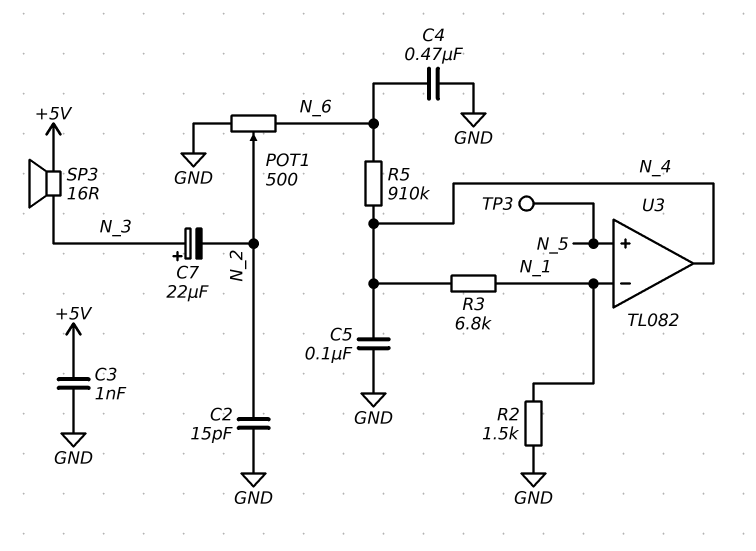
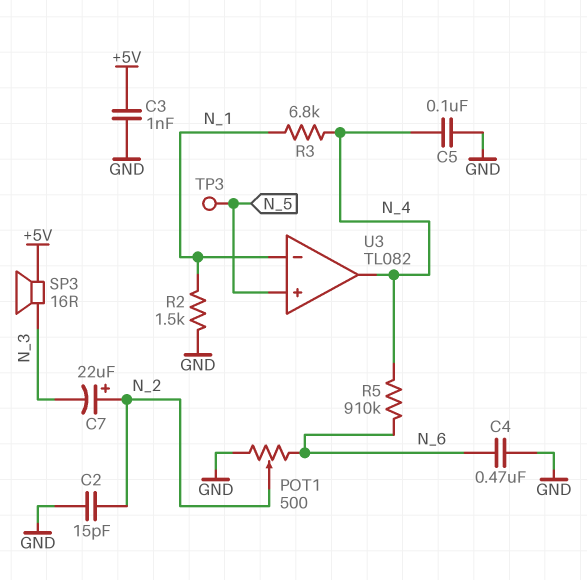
C7: 22uF (plus N_3, minus N_2) -> 22uF (plus N_2, minus N_3)

